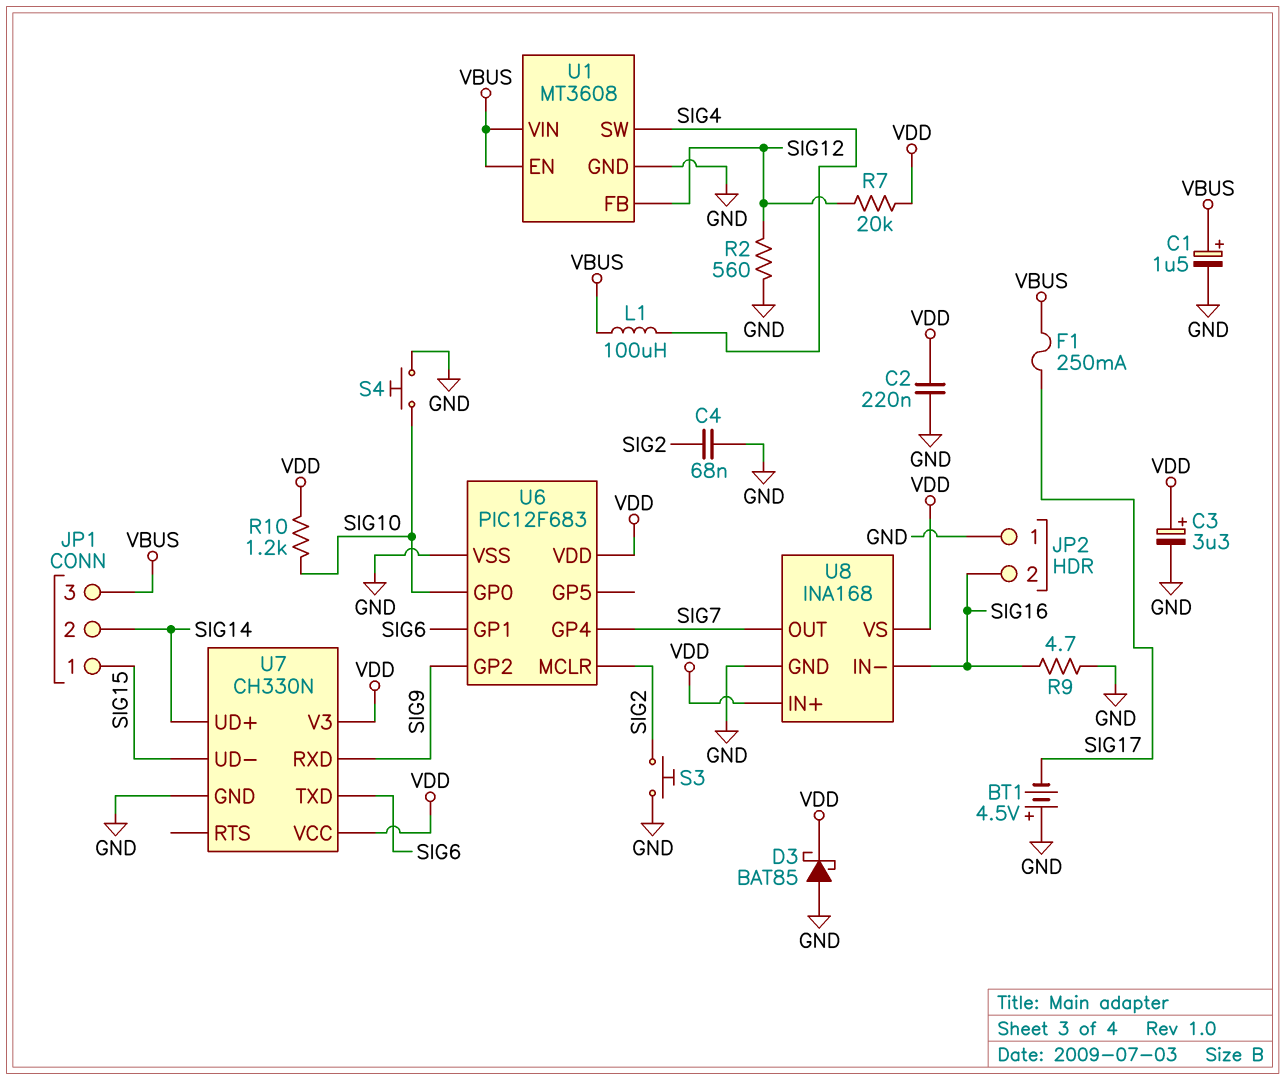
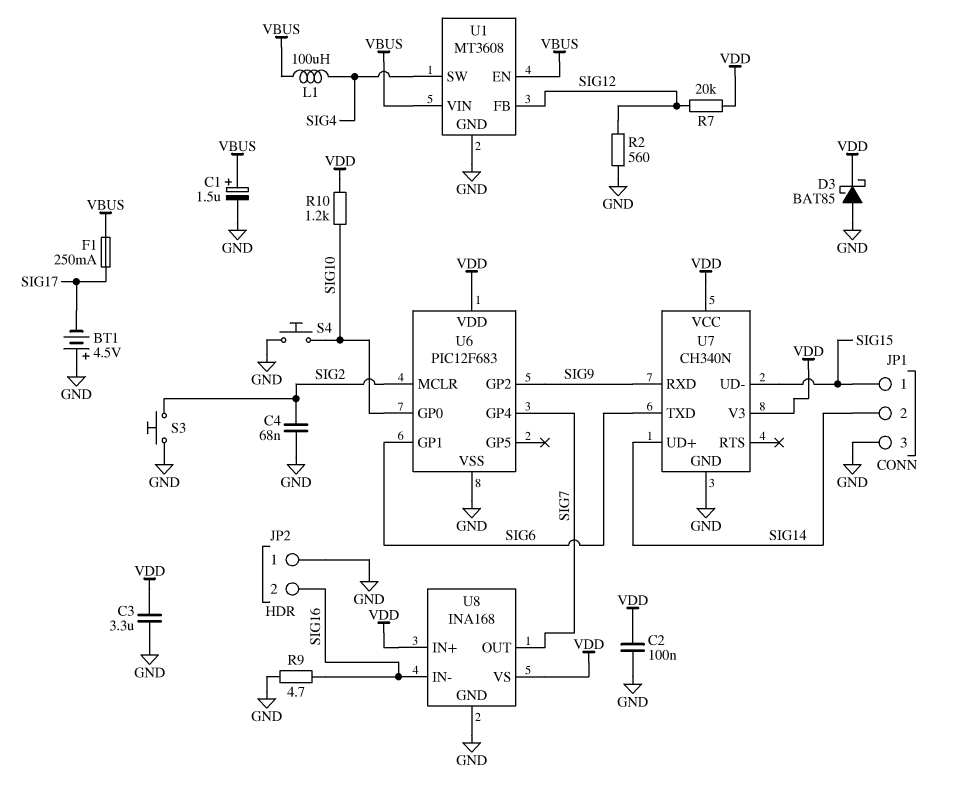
C2: 220nF (GND, VDD) -> 100nF (GND, VDD)
C3: 3.3uF (plus VDD, minus GND) -> 3.3uF (GND, VDD)
JP1 pin 3: VBUS -> GND
U7: CH330N -> CH340N

